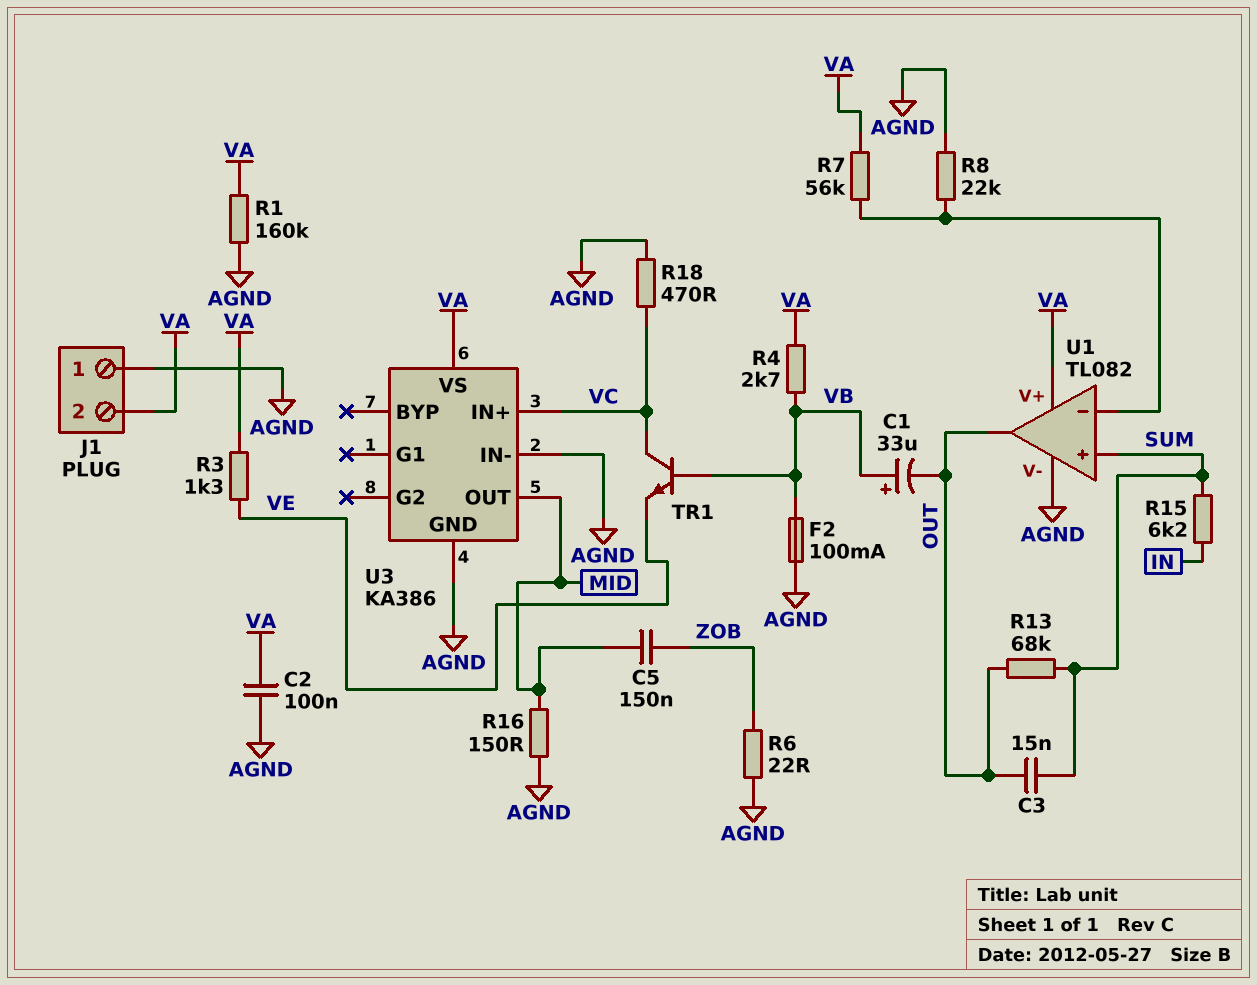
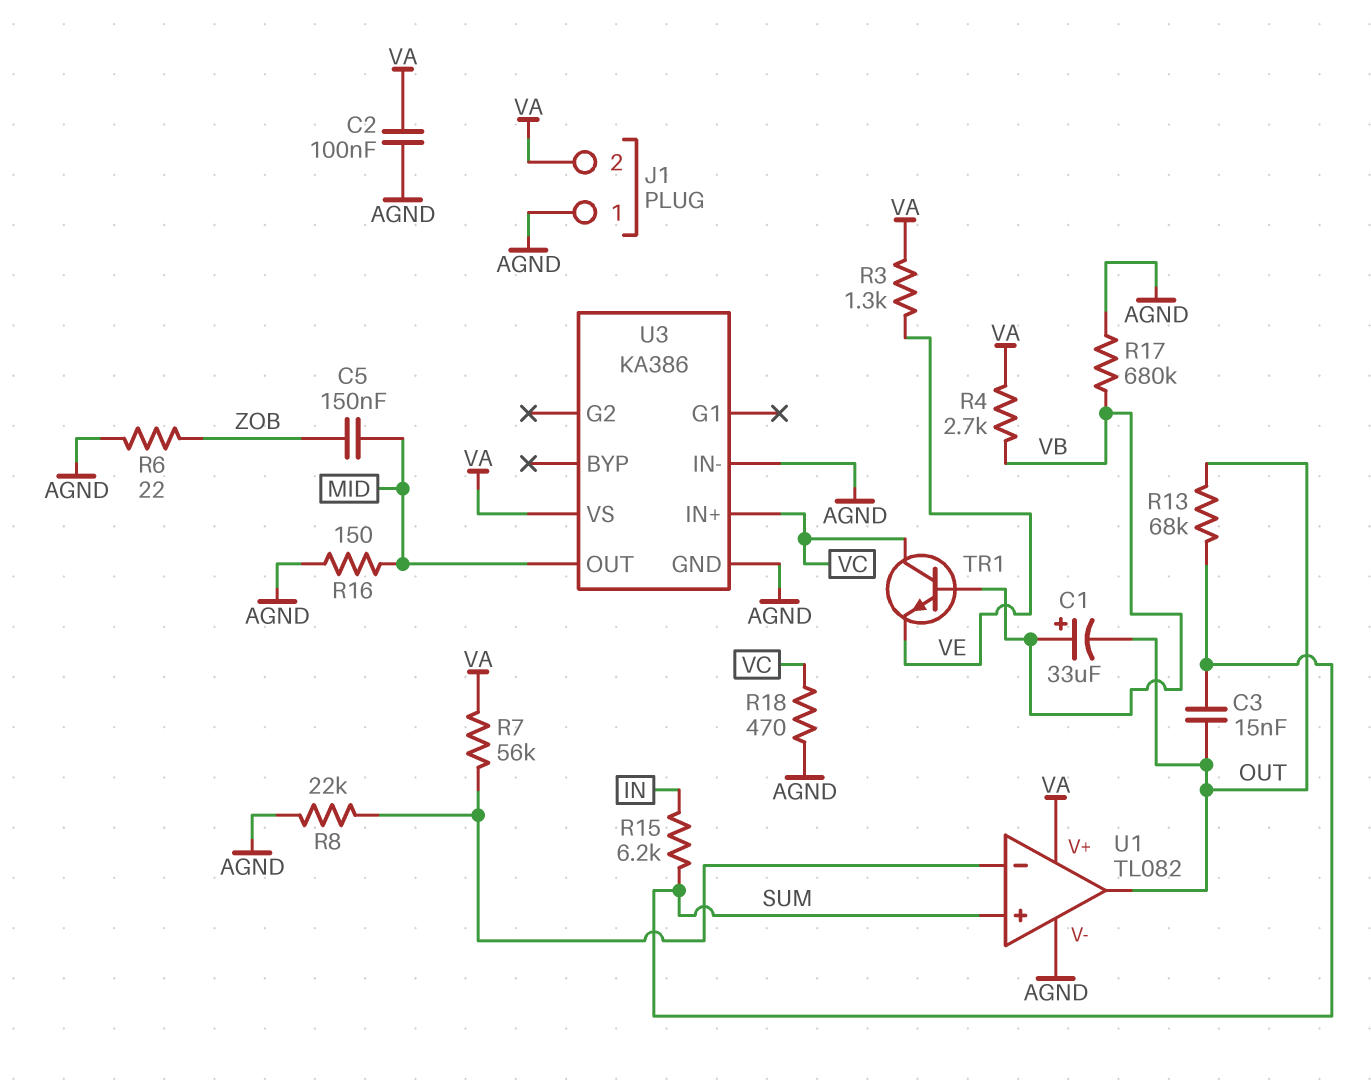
F2: 100mA (AGND, VB) -> none
R1: 160k (AGND, VA) -> none
R17: none -> 680k (AGND, VB)

